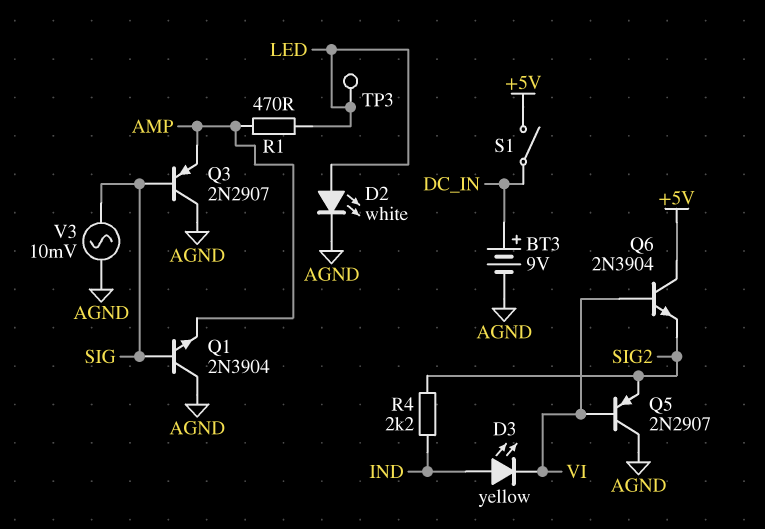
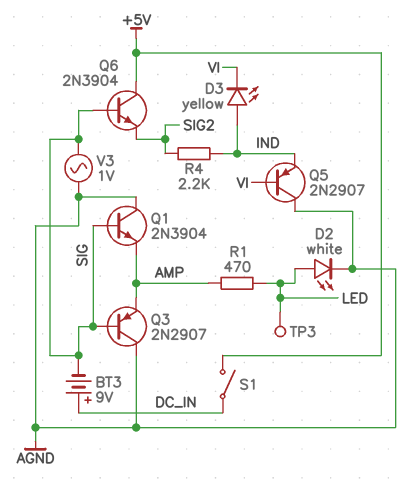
BT3: 9V (plus DC_IN, minus AGND) -> 9V (plus DC_IN, minus SIG)
Q5: PNP 2N2907 (B VI, C AGND, E SIG2) -> PNP 2N2907 (B VI, C AGND, E IND)
Q6: NPN 2N3904 (B VI, C +5V, E SIG2) -> NPN 2N3904 (B SIG, C +5V, E SIG2)
V3: AC 10mV (AGND, SIG) -> AC 1V (AGND, SIG)

